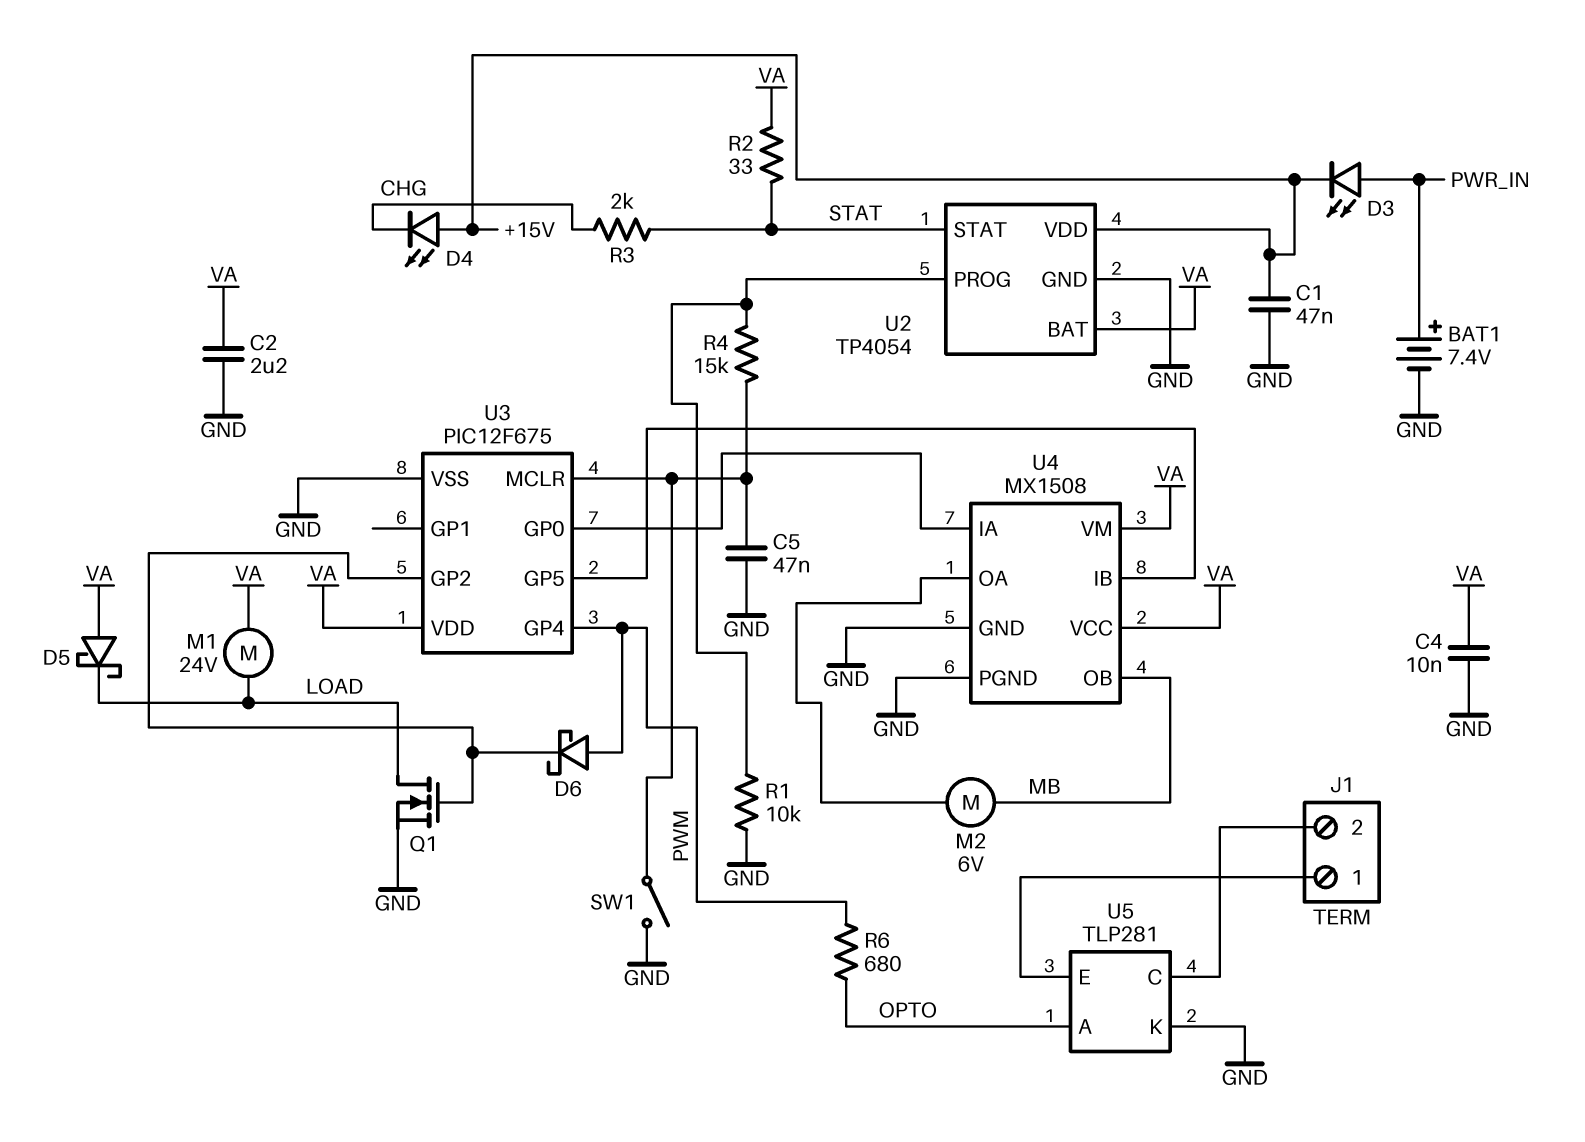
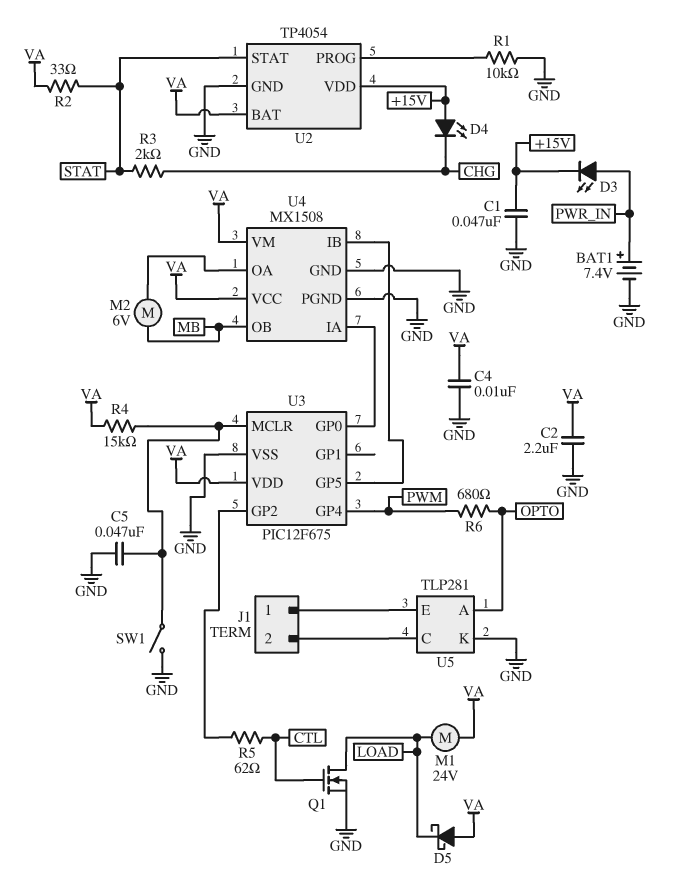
D6: schottky (A PWM, K U3/GP2) -> none
Q1: NMOS (G U3/GP2, D LOAD, S GND) -> NMOS (G CTL, D LOAD, S GND)
R4: 15k (U2/PROG, U3/MCLR) -> 15k (U3/MCLR, VA)
R5: none -> 62 (CTL, U3/GP2)

